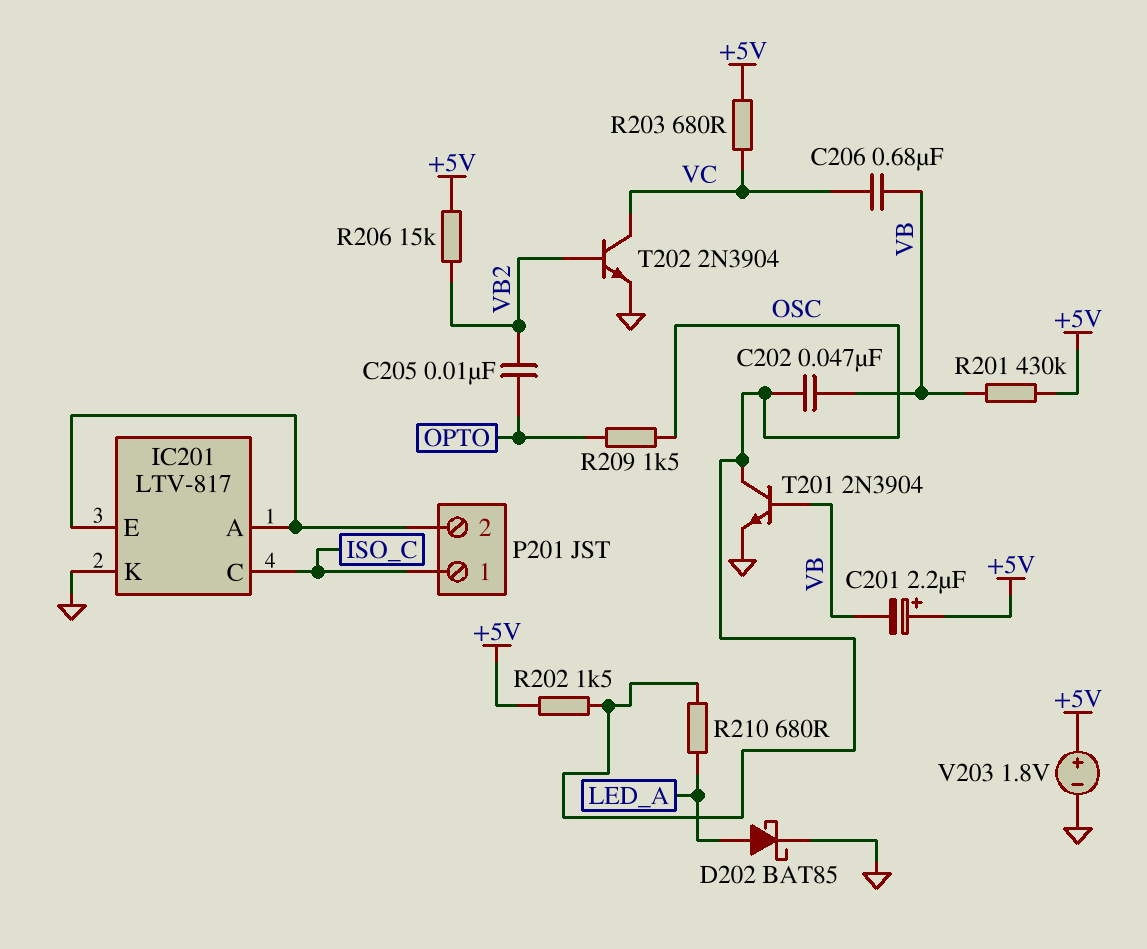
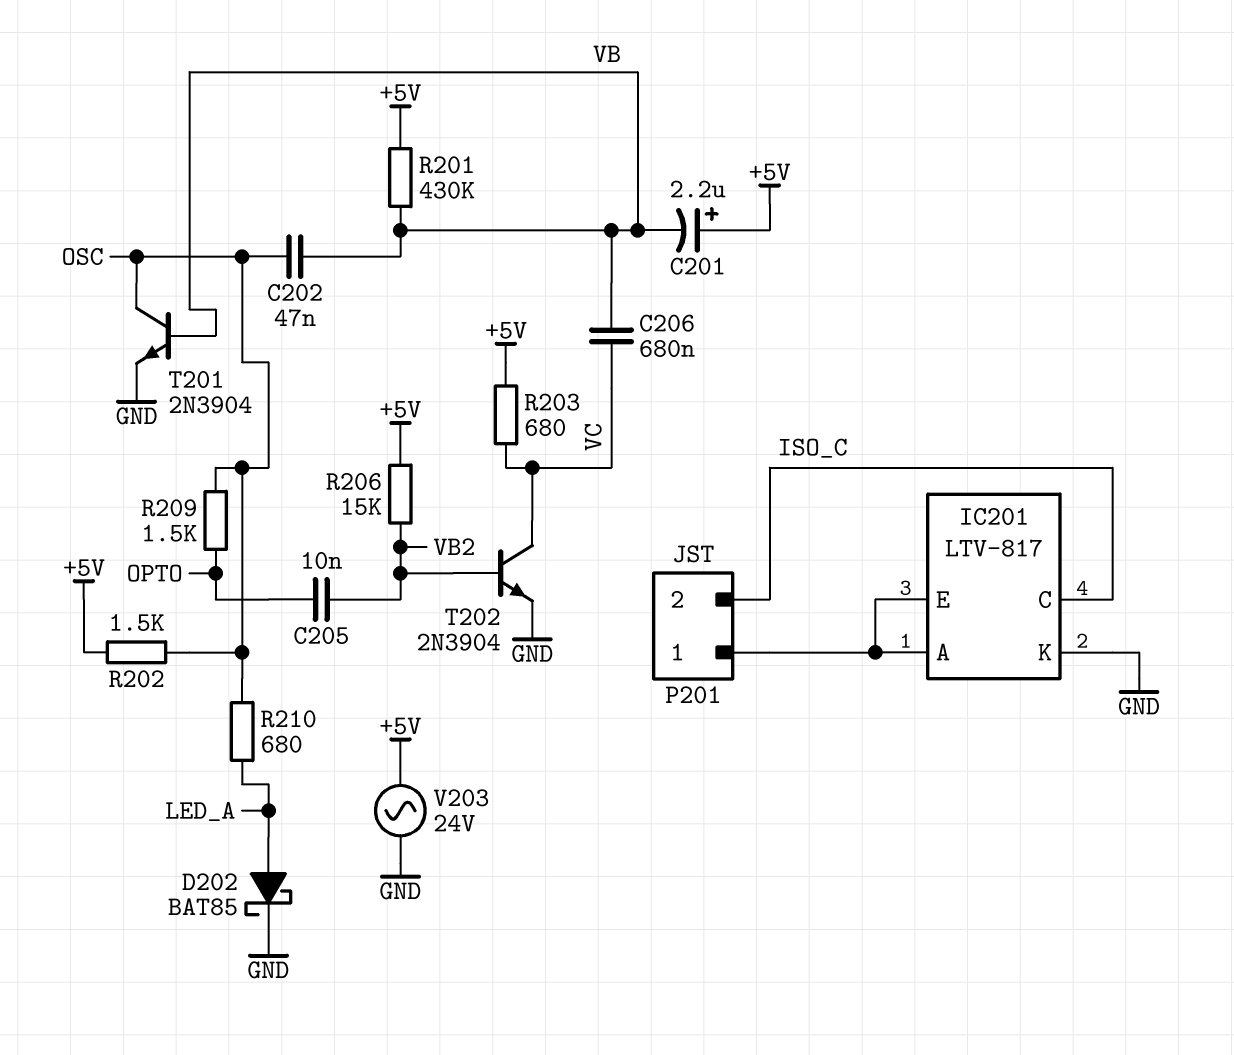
P201 pin 1: ISO_C -> IC201/A
P201 pin 2: IC201/A -> ISO_C
V203: 1.8V (plus +5V, minus GND) -> AC 24V (+5V, GND)

